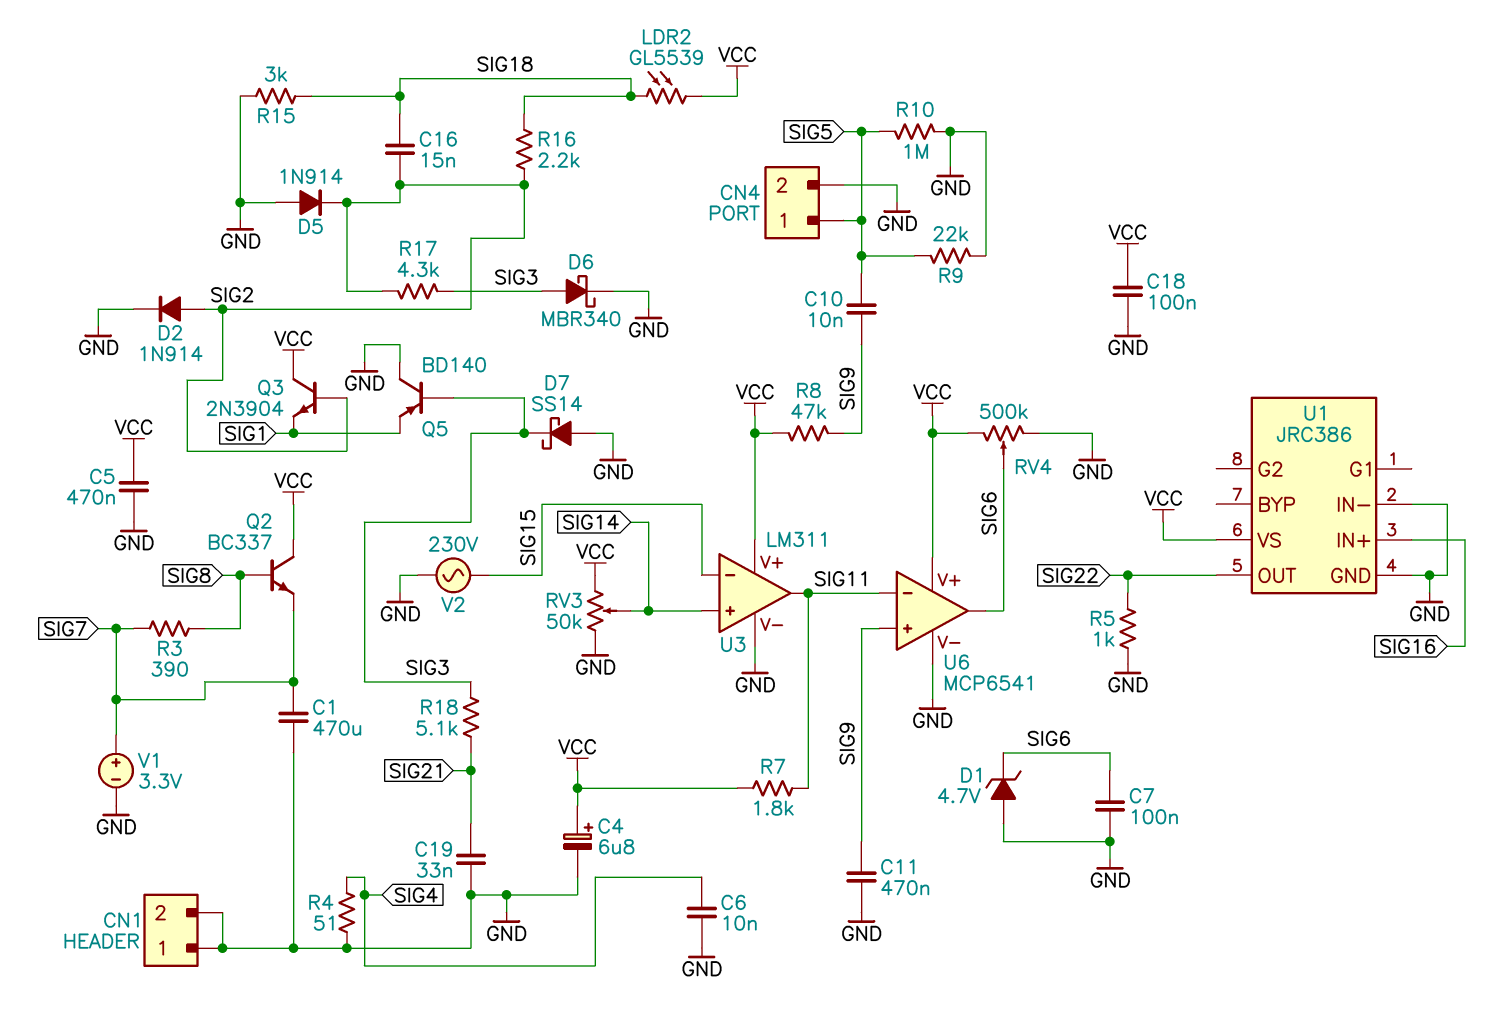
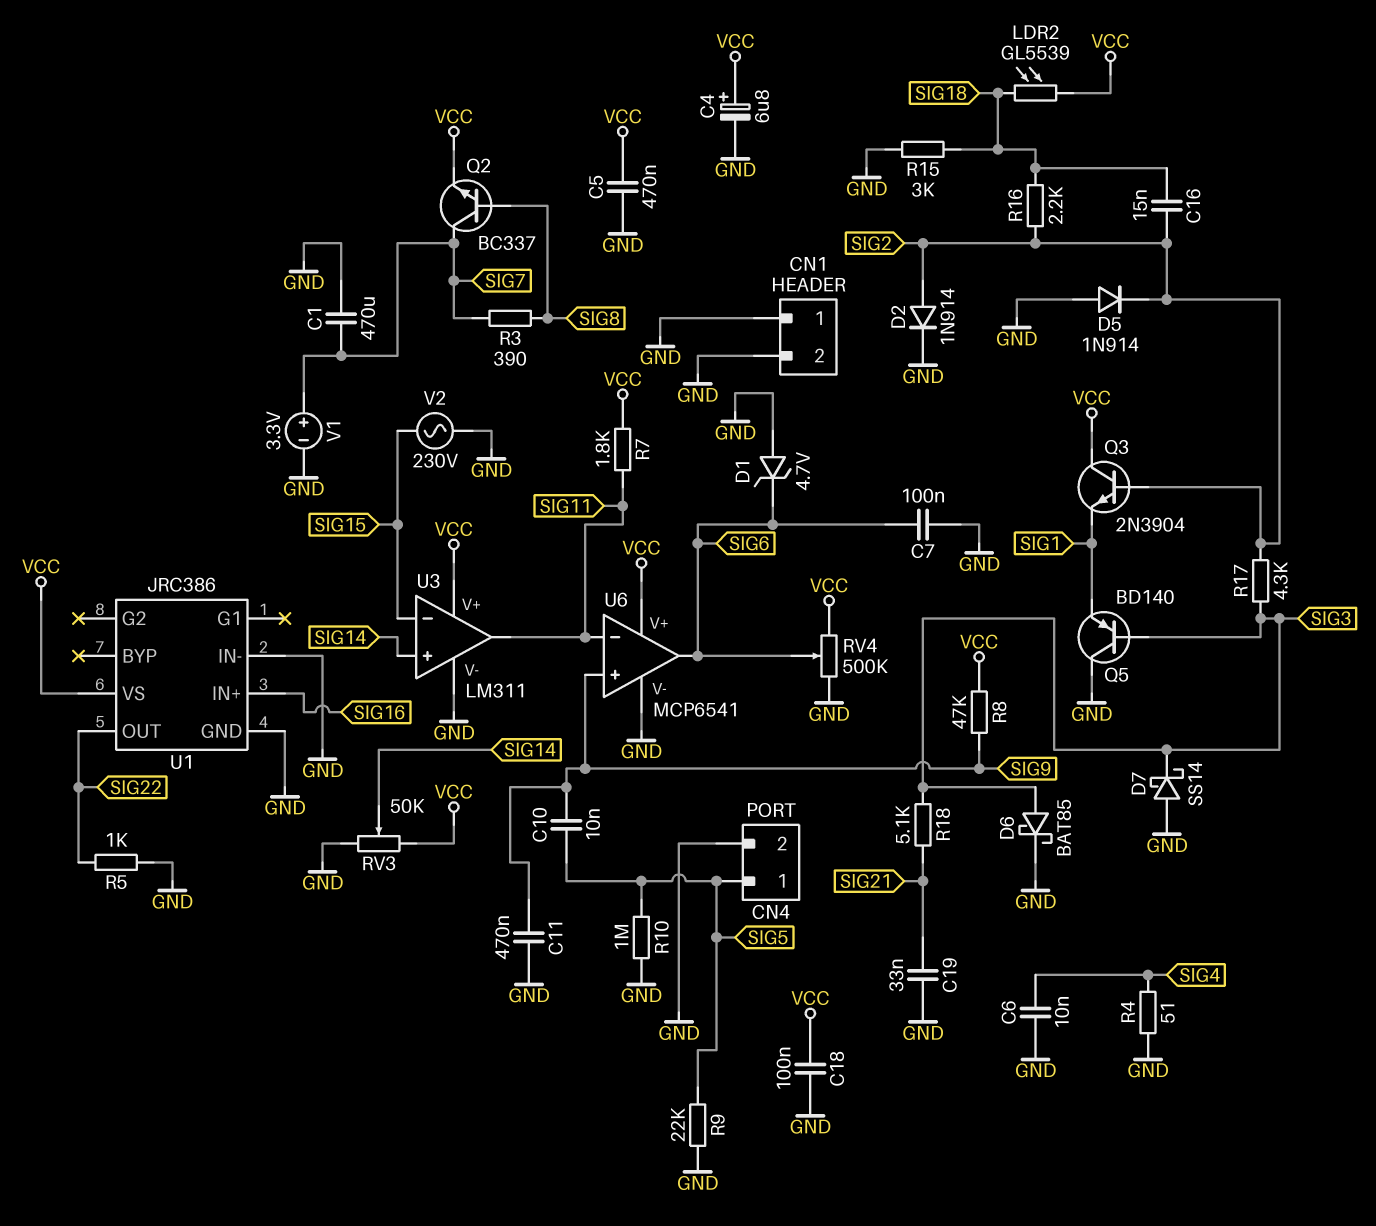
D6: schottky MBR340 (A SIG3, K GND) -> schottky BAT85 (A SIG3, K GND)
Q2: NPN BC337 (B SIG8, C VCC, E SIG7) -> NPN BC337 (B SIG8, C SIG7, E VCC)

